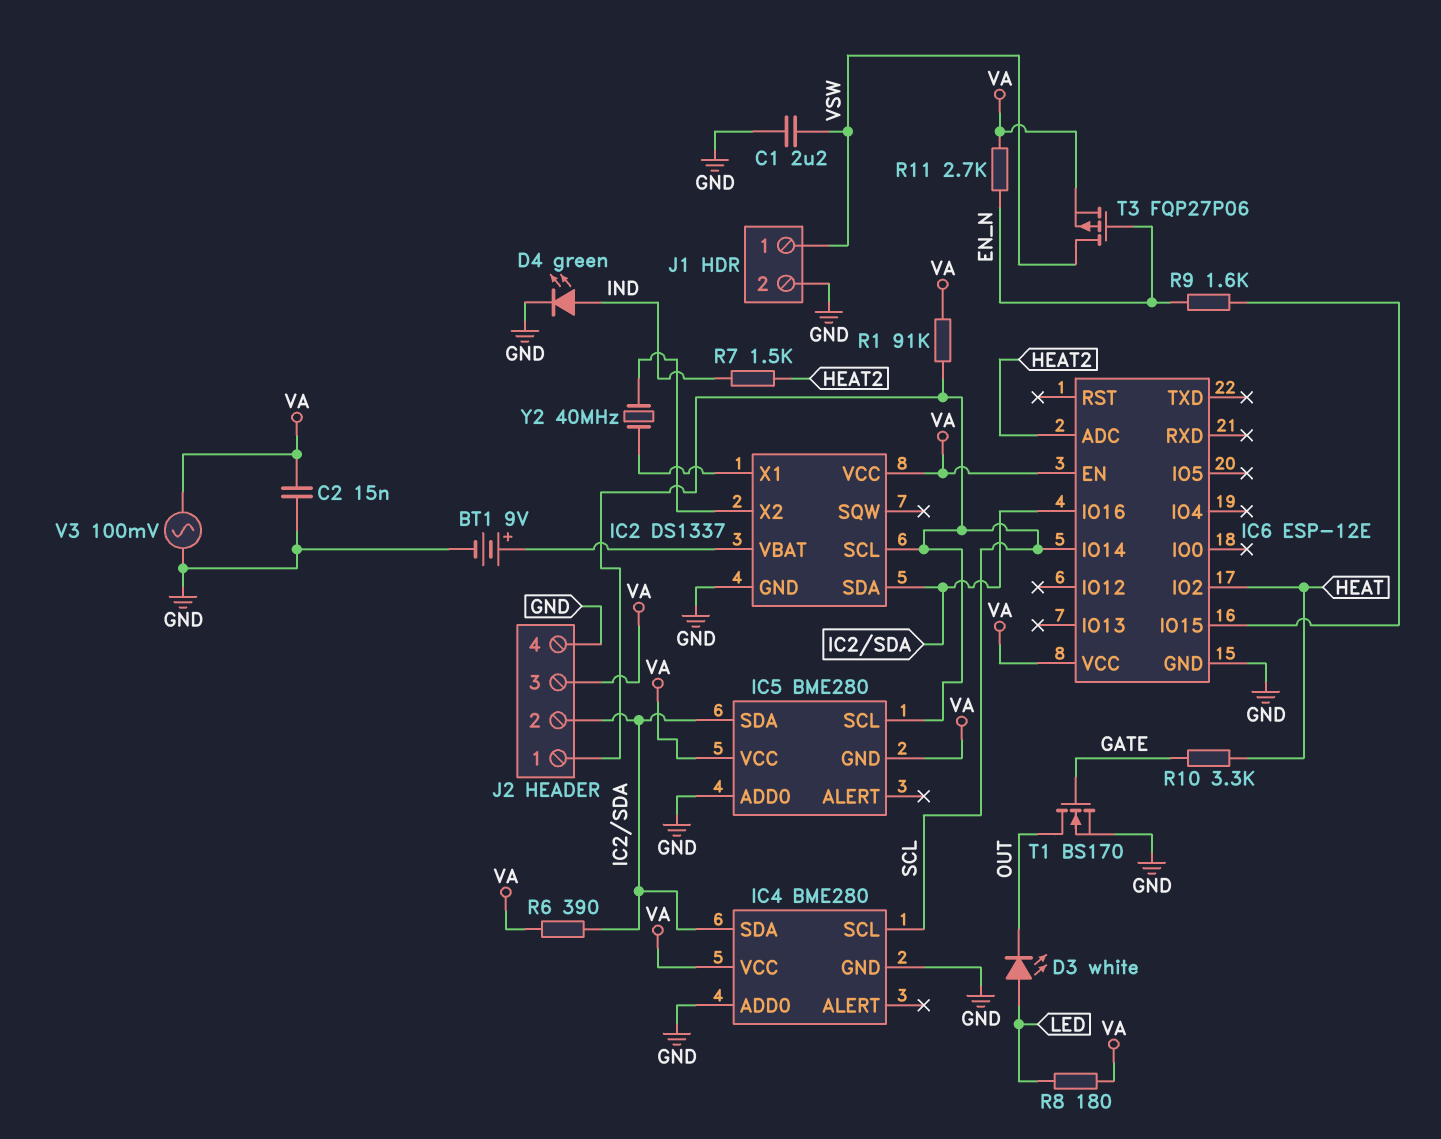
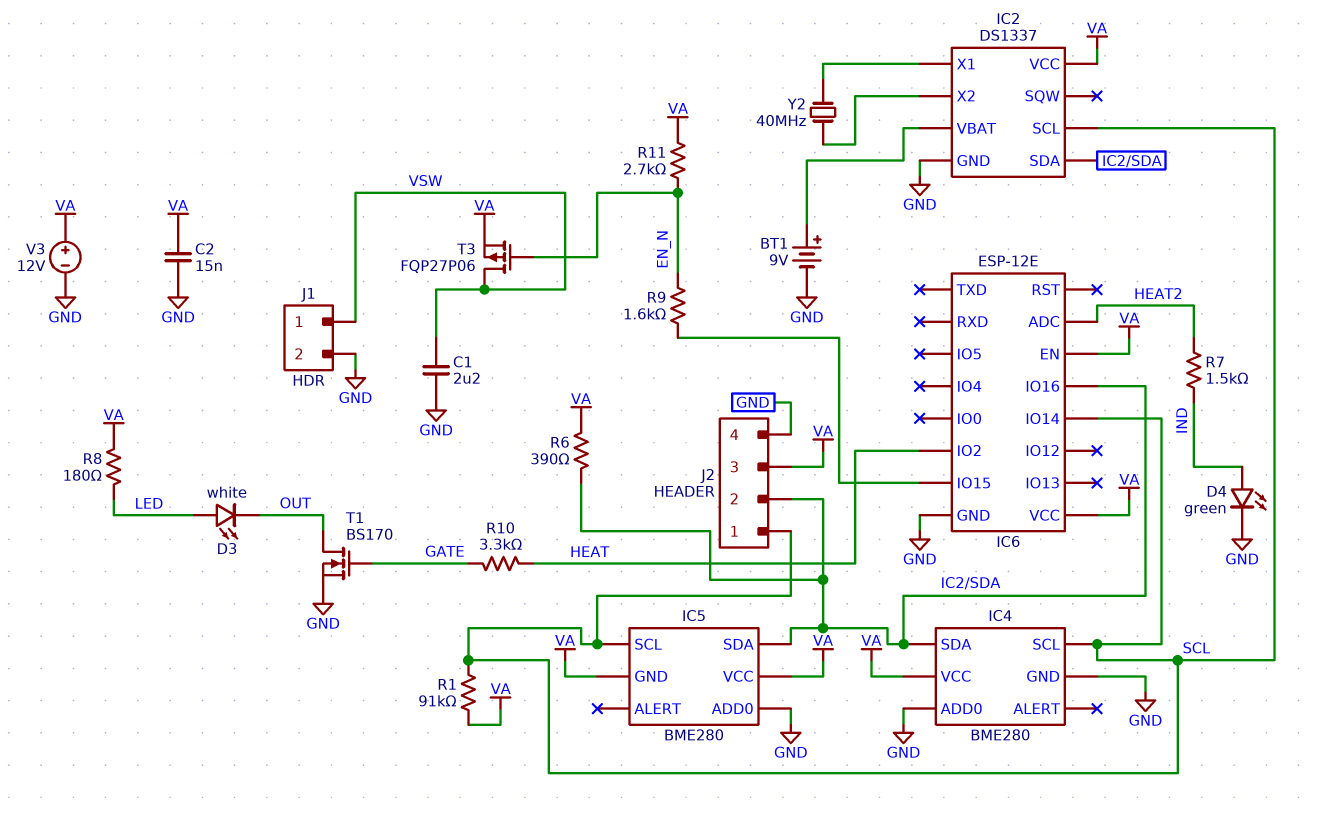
V3: AC 100mV (GND, VA) -> 12V (plus VA, minus GND)

